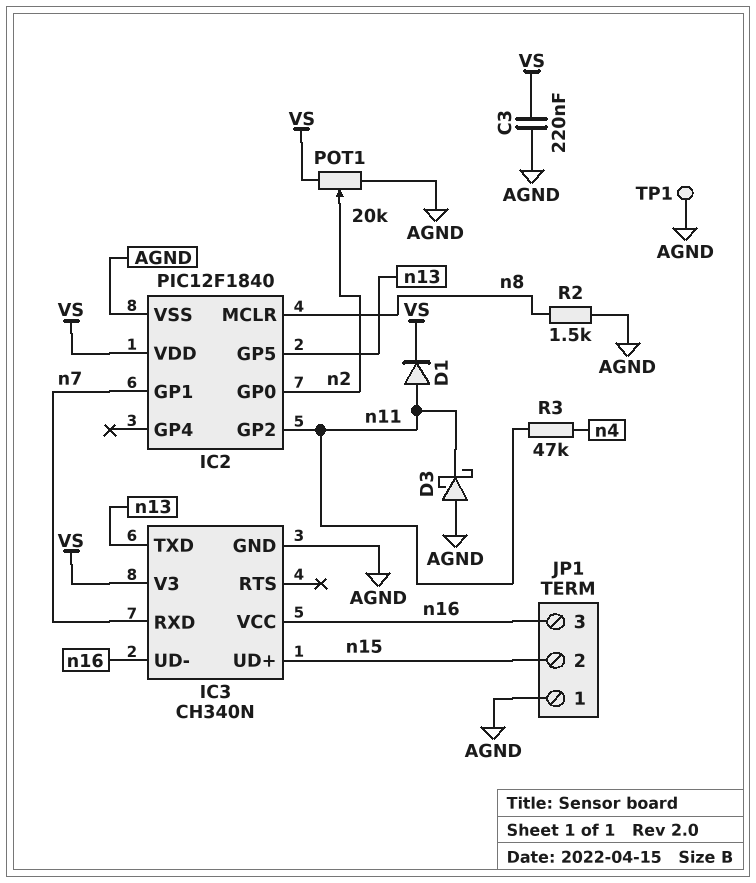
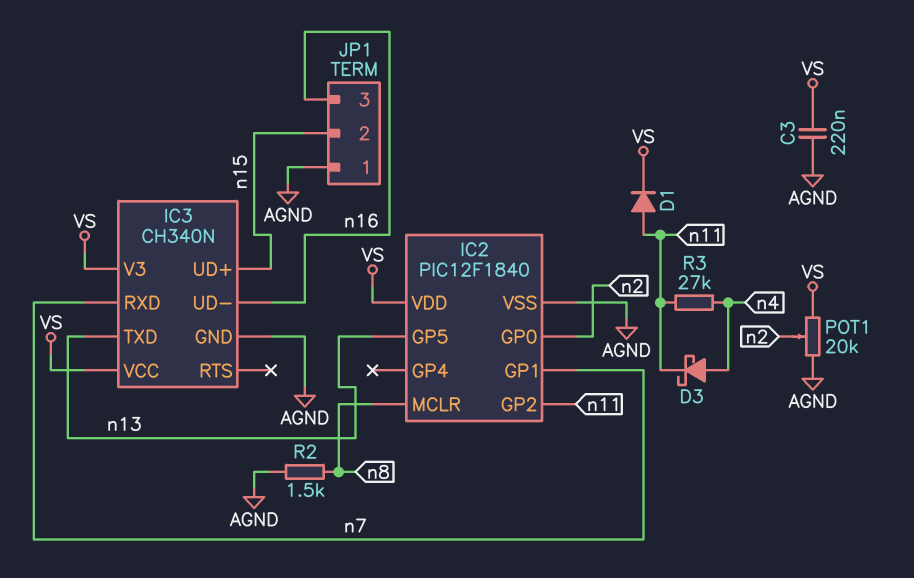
D3: schottky (A AGND, K n11) -> schottky (A n4, K n11)
IC3 pin VCC: n16 -> VS
R3: 47k (n4, n11) -> 27k (n4, n11)
TP1: test point (AGND) -> none

